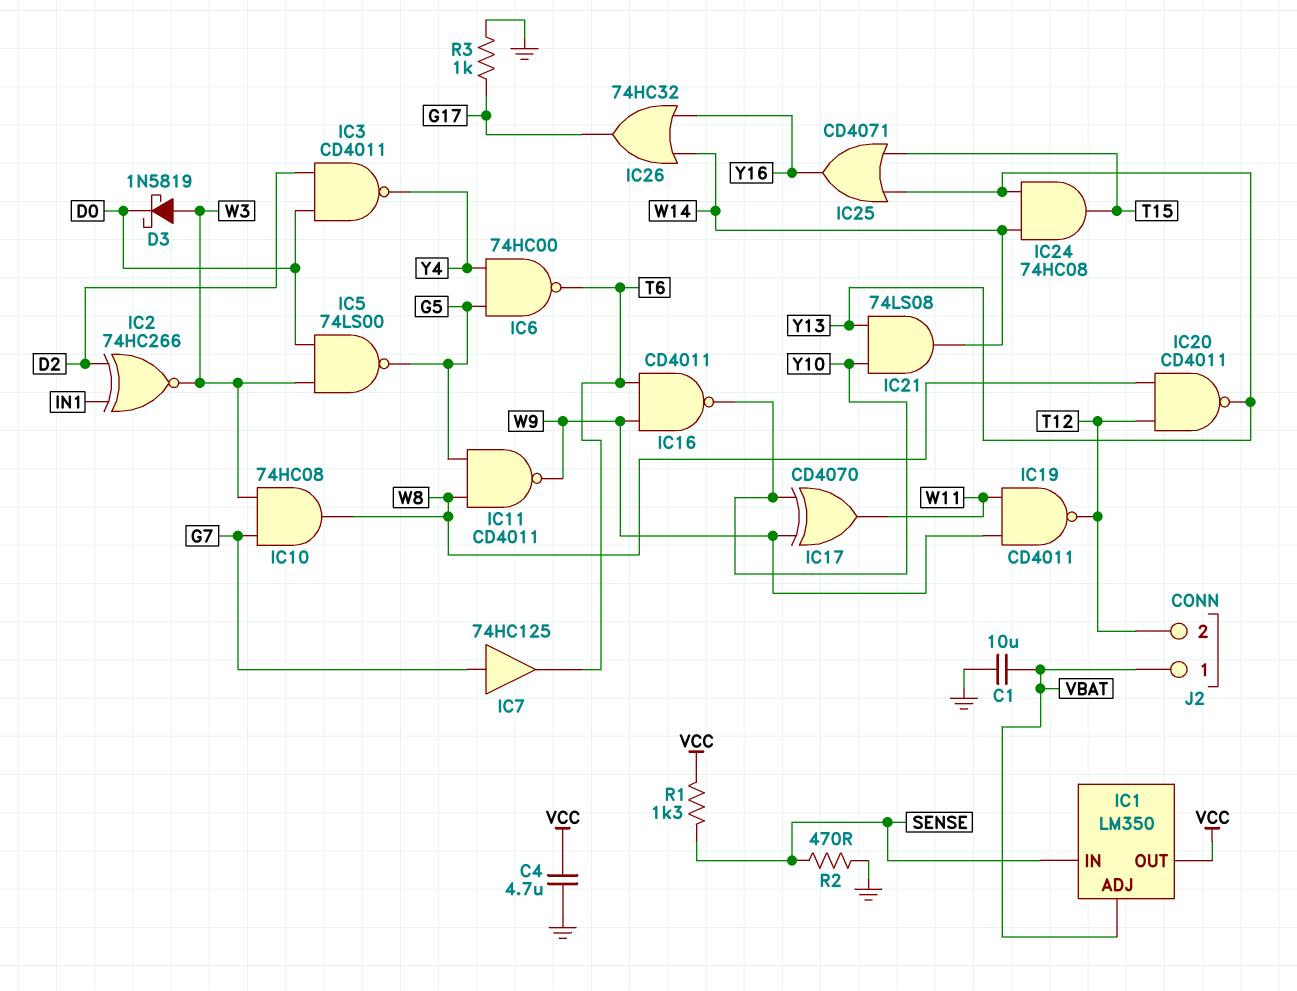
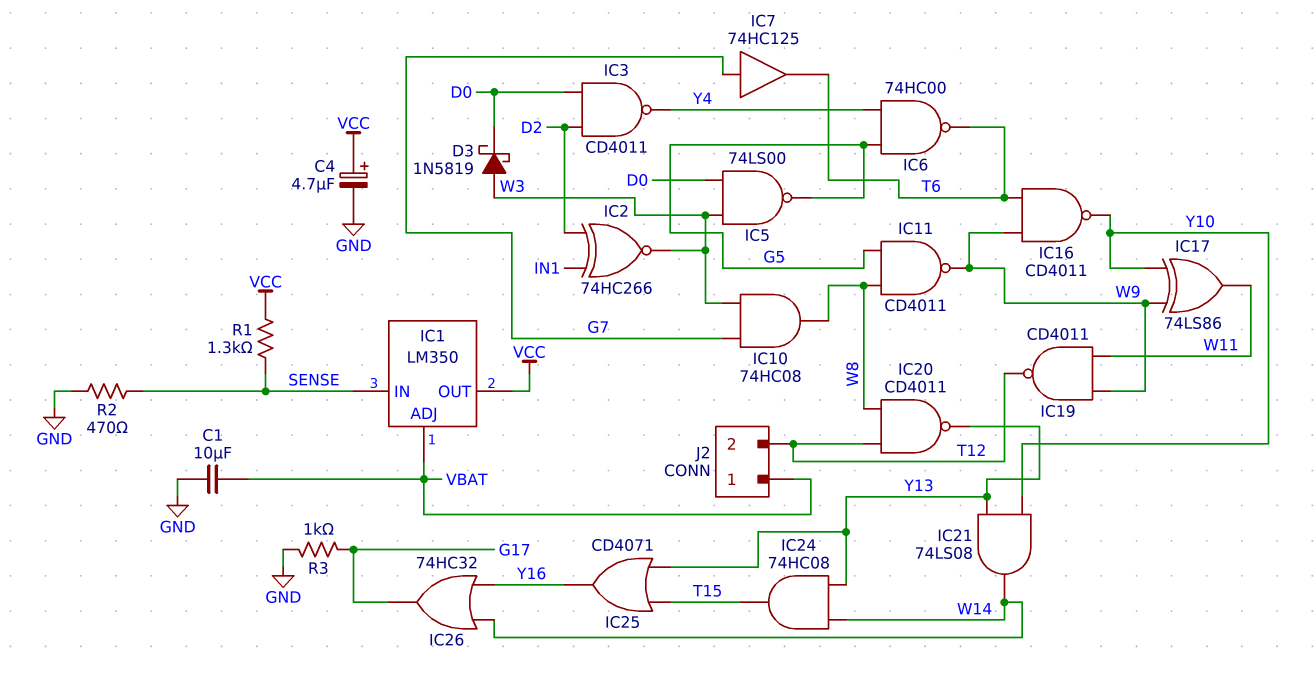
C4: 4.7uF (GND, VCC) -> 4.7uF (plus VCC, minus GND)
IC17: XOR CD4070 (in W9, in Y10, out W11) -> XOR 74LS86 (in W9, in Y10, out W11)

